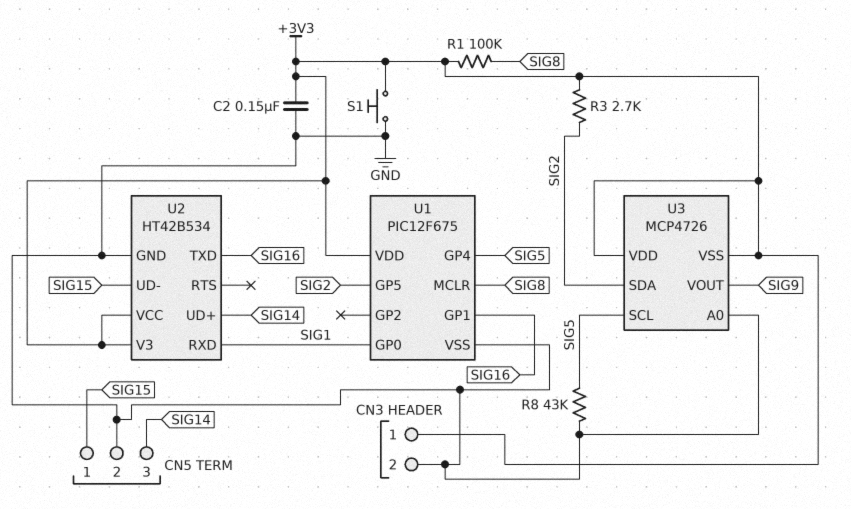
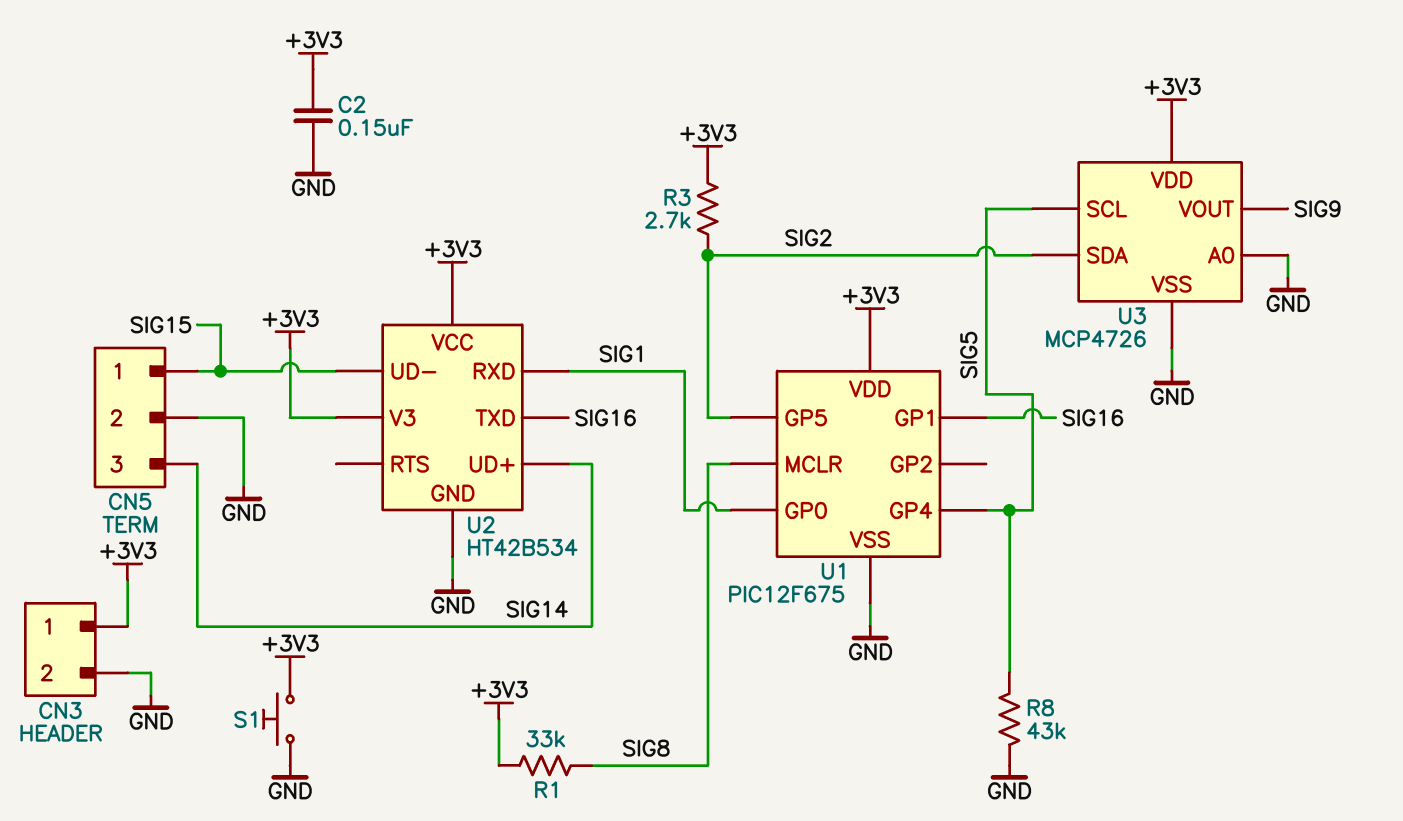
R1: 100k (+3V3, SIG8) -> 33k (+3V3, SIG8)
U3 pin VSS: +3V3 -> GND

